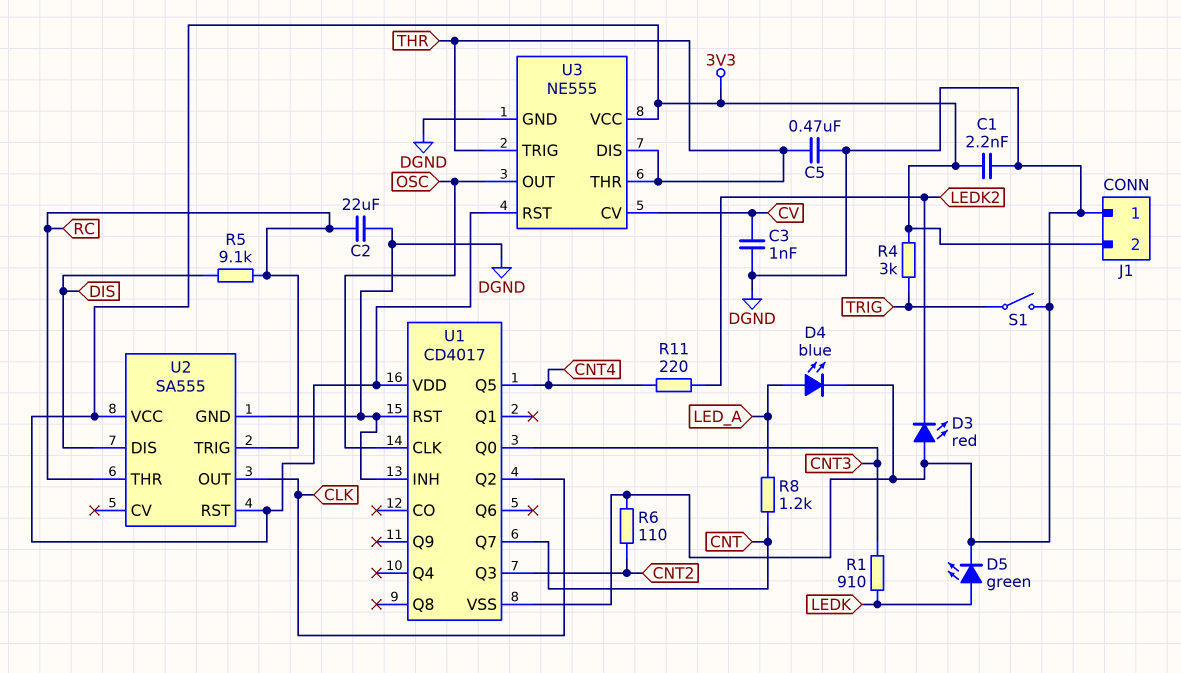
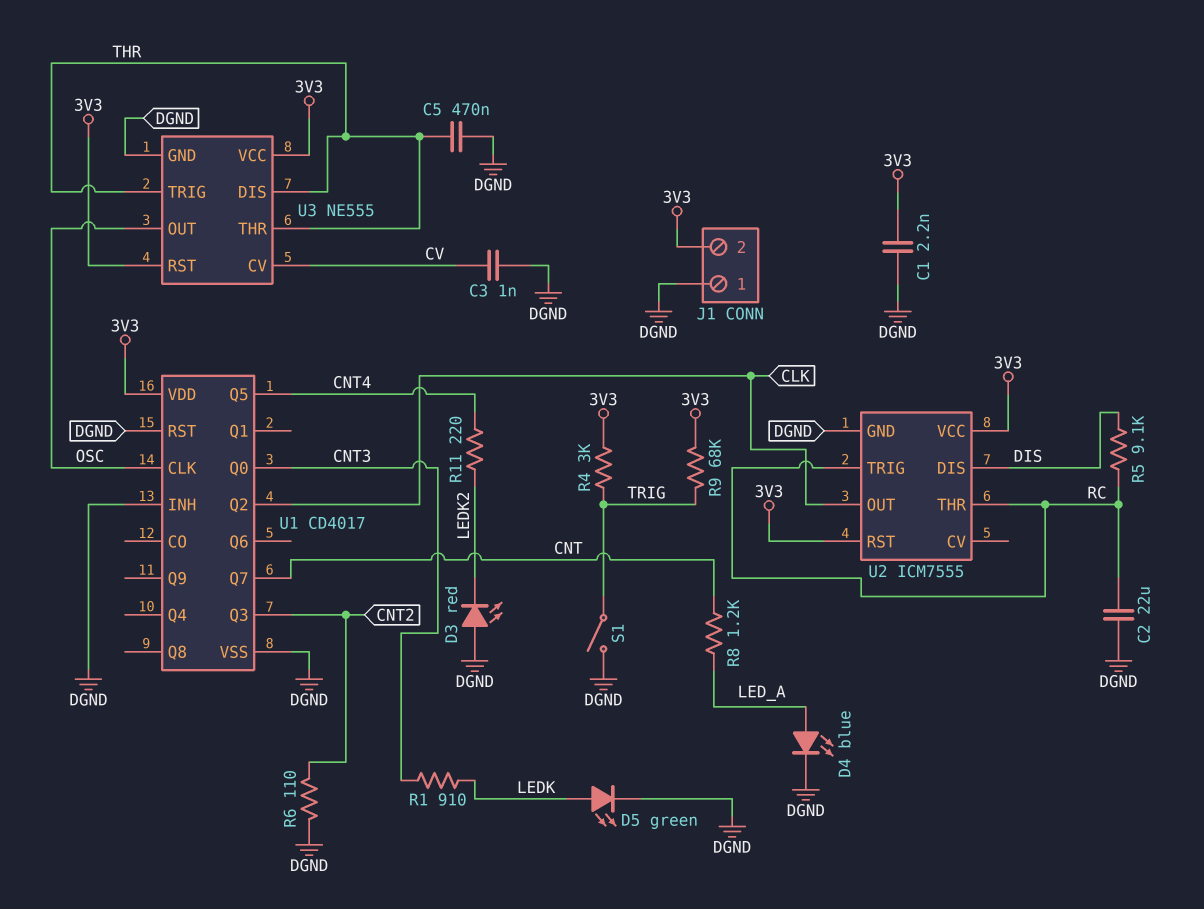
R9: none -> 68k (3V3, TRIG)
U2: SA555 -> ICM7555

